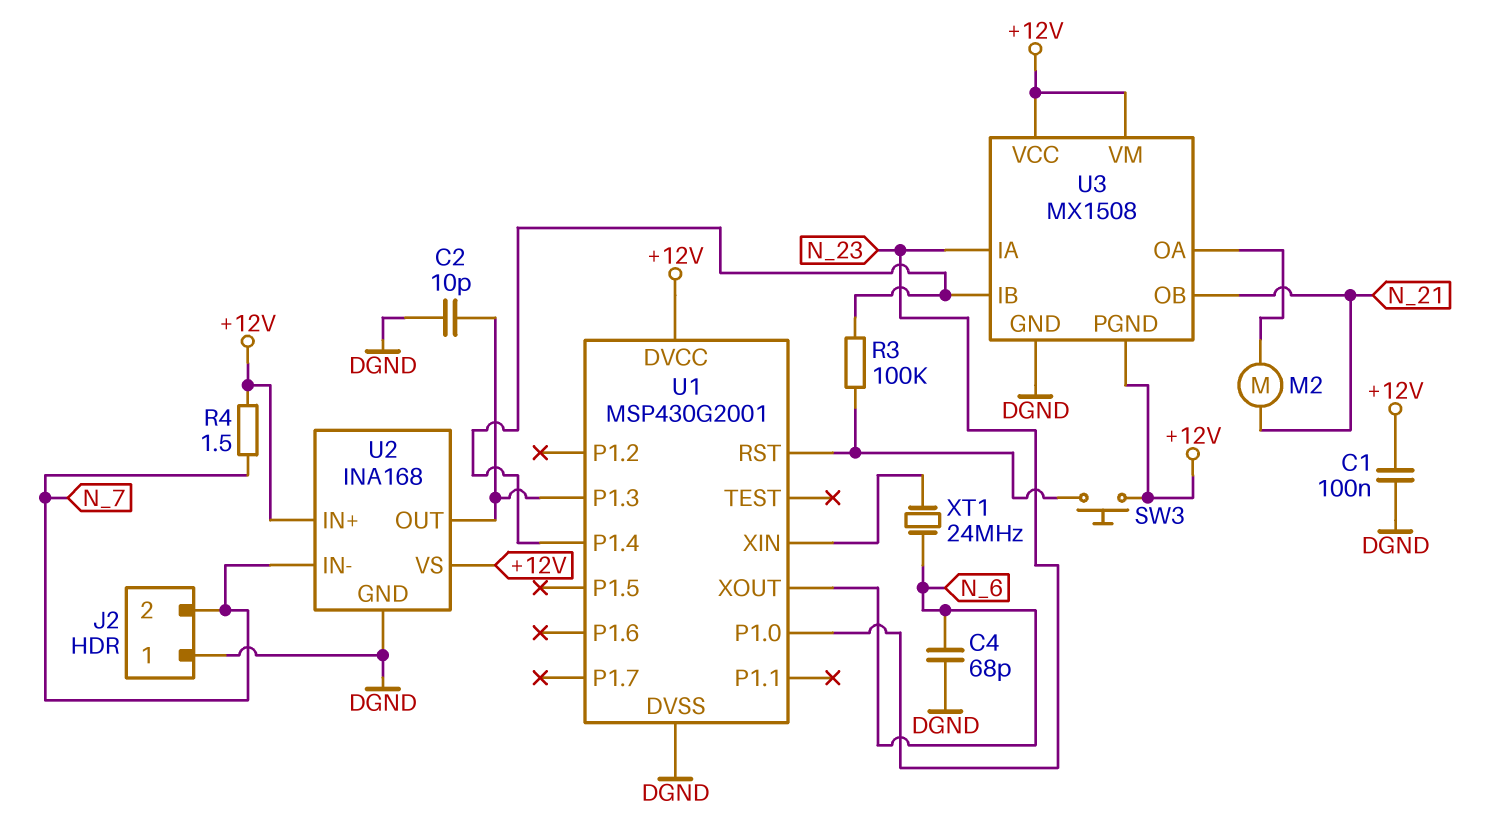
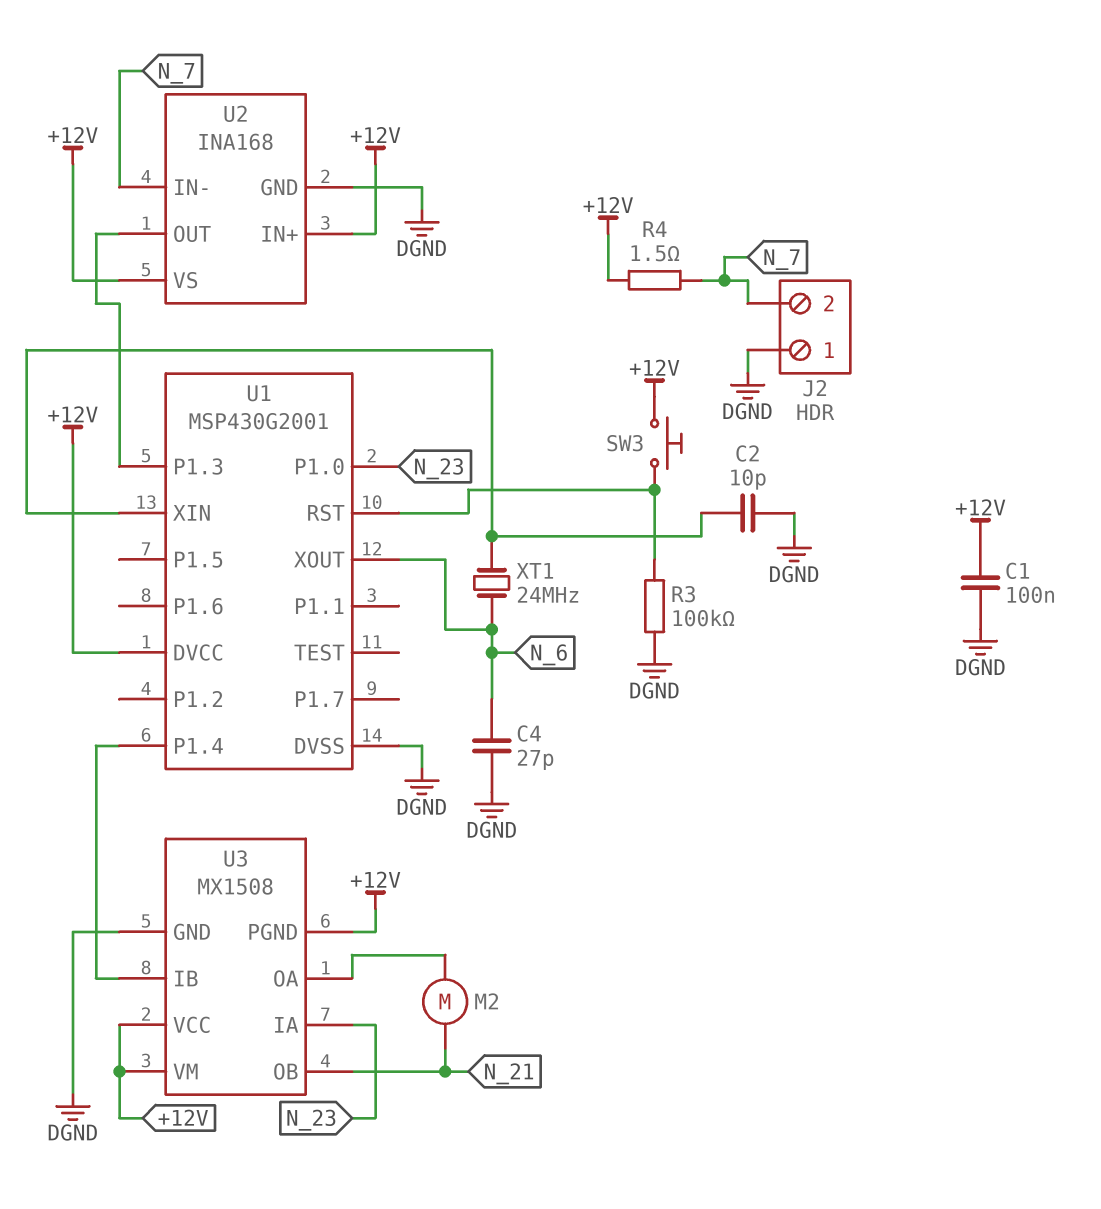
C2: 10pF (DGND, U1/P1.3) -> 10pF (DGND, U1/XIN)
C4: 68pF (DGND, N_6) -> 27pF (DGND, N_6)
R3: 100k (U1/P1.4, U1/RST) -> 100k (DGND, U1/RST)

